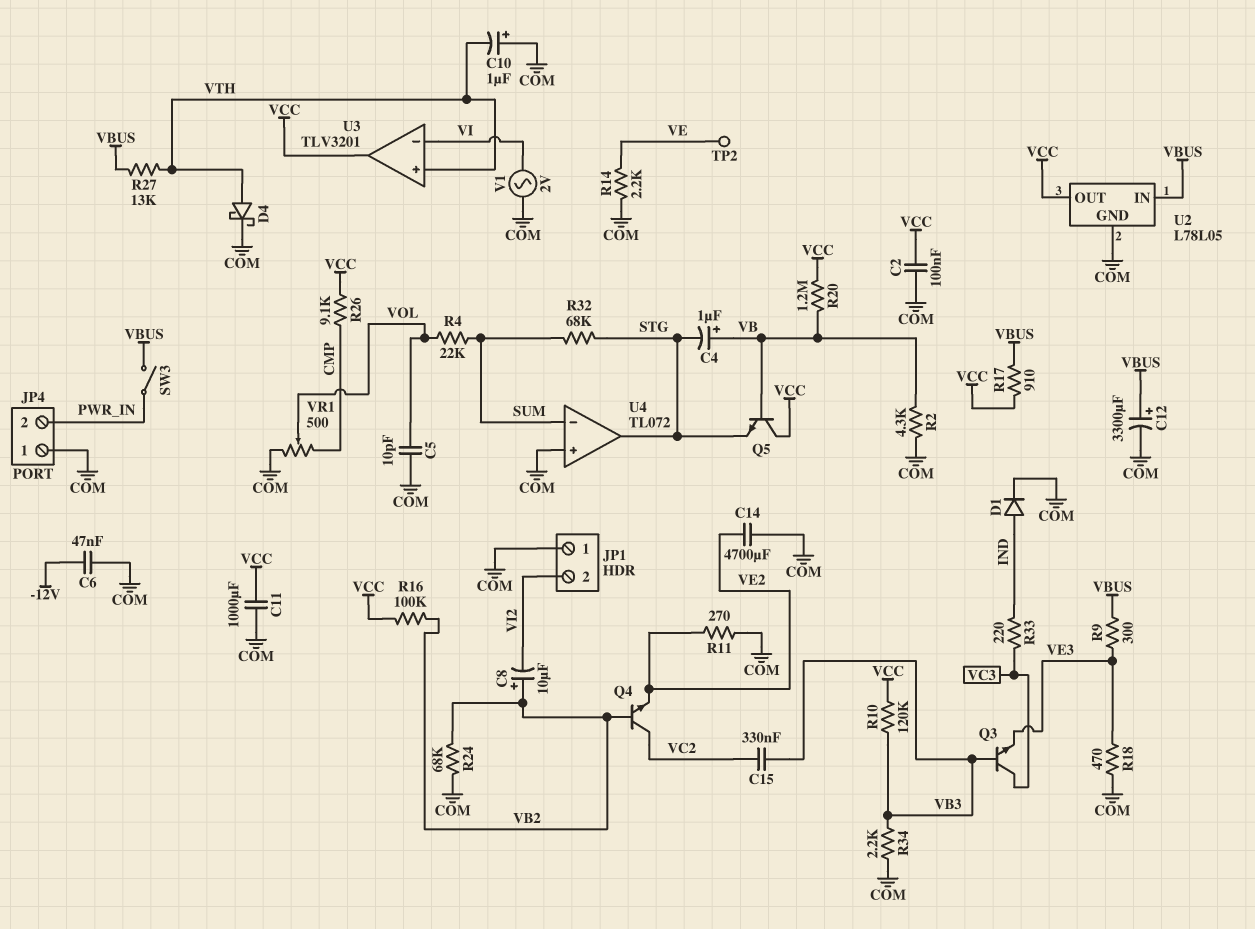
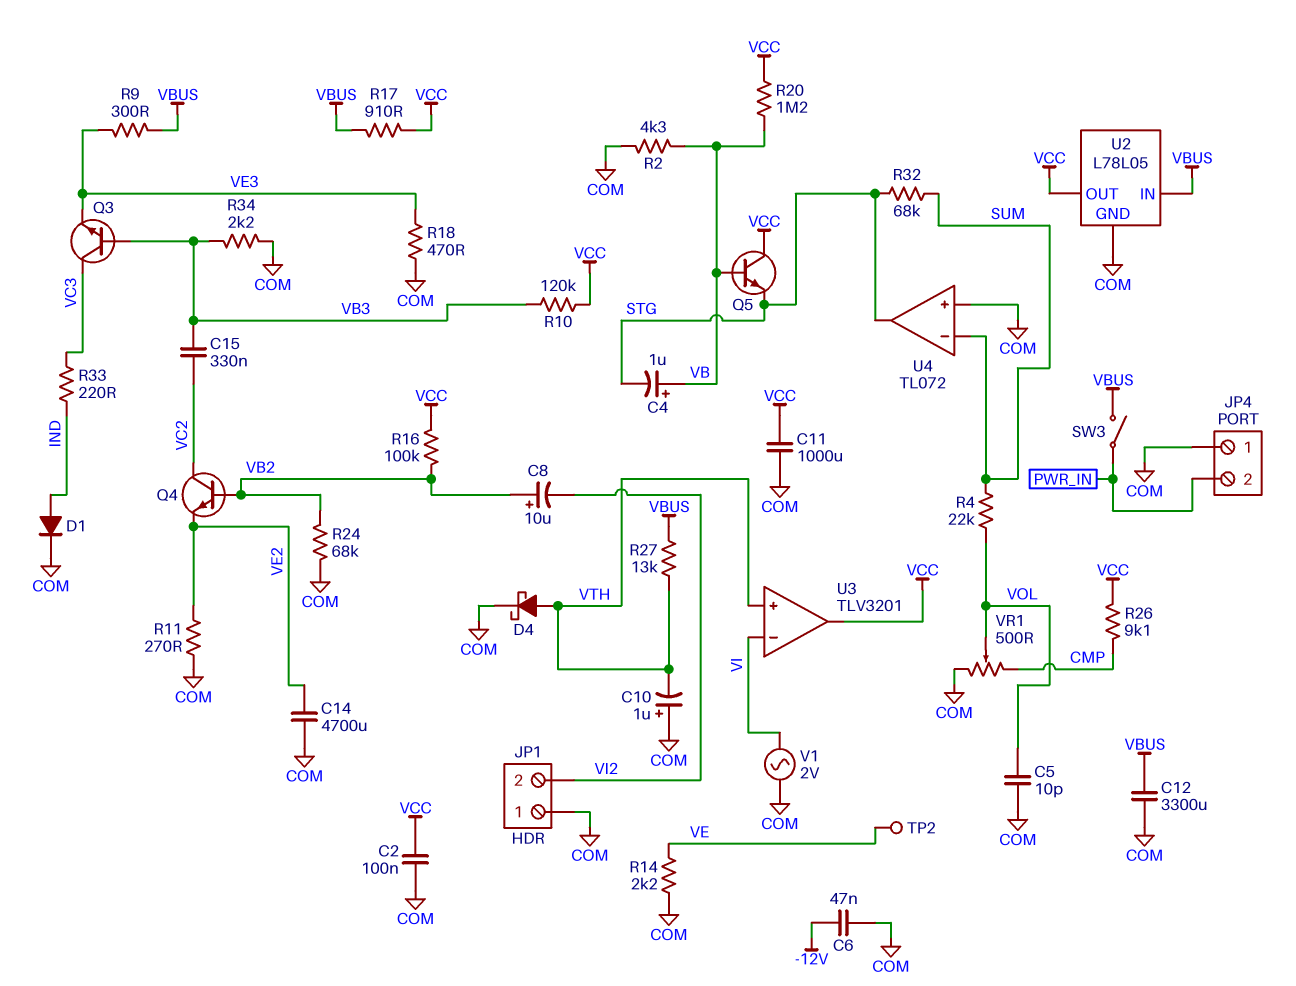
C12: 3300uF (plus VBUS, minus COM) -> 3300uF (COM, VBUS)

